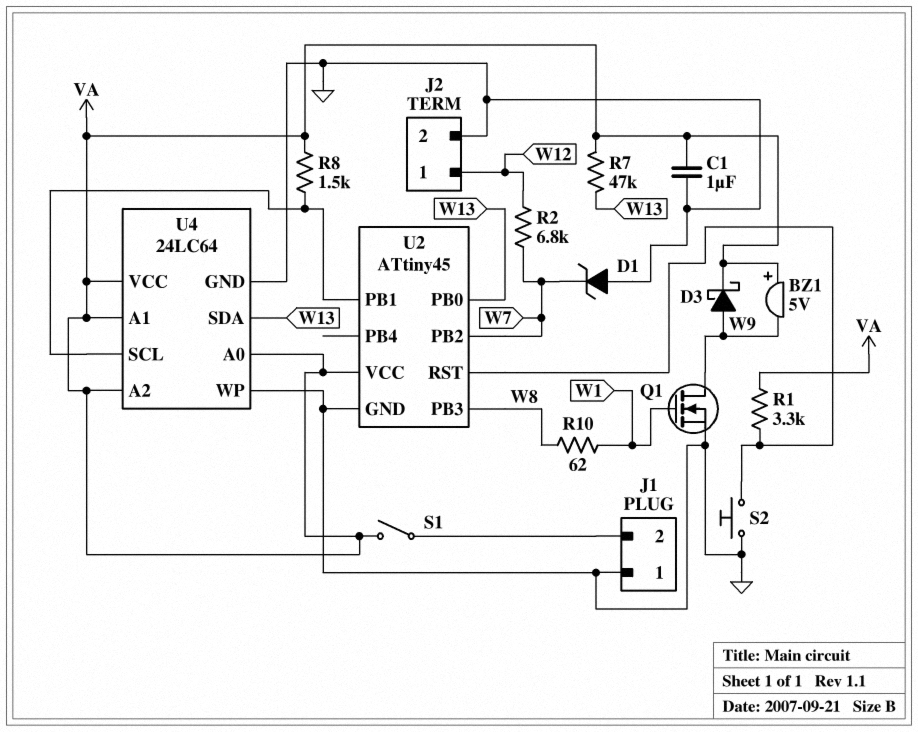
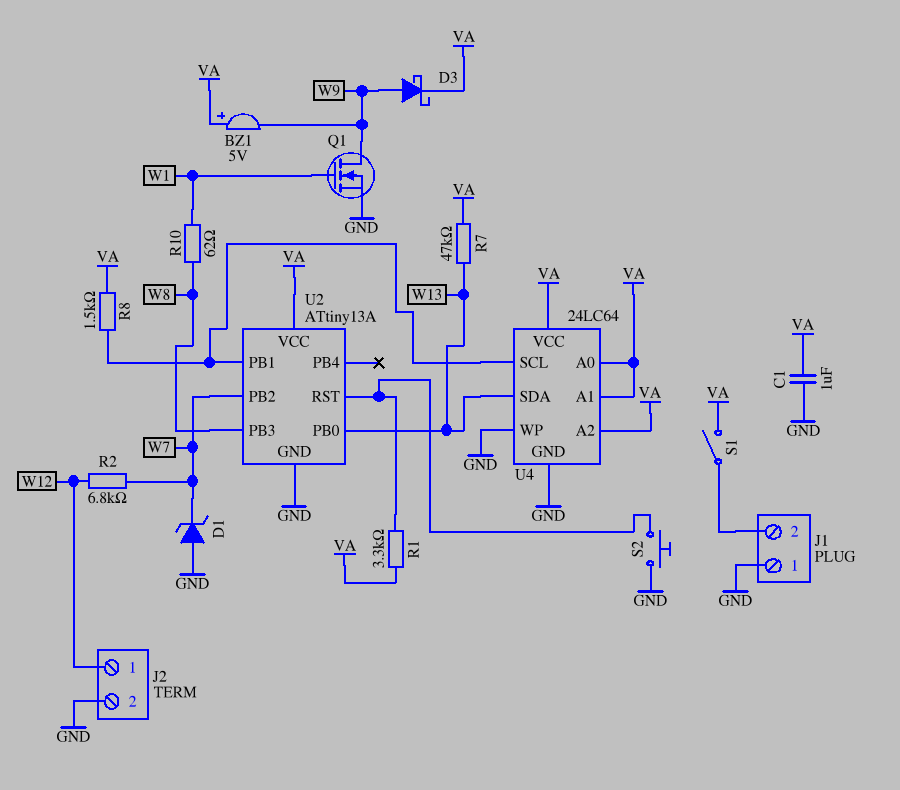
U2: ATtiny45 -> ATtiny13A

